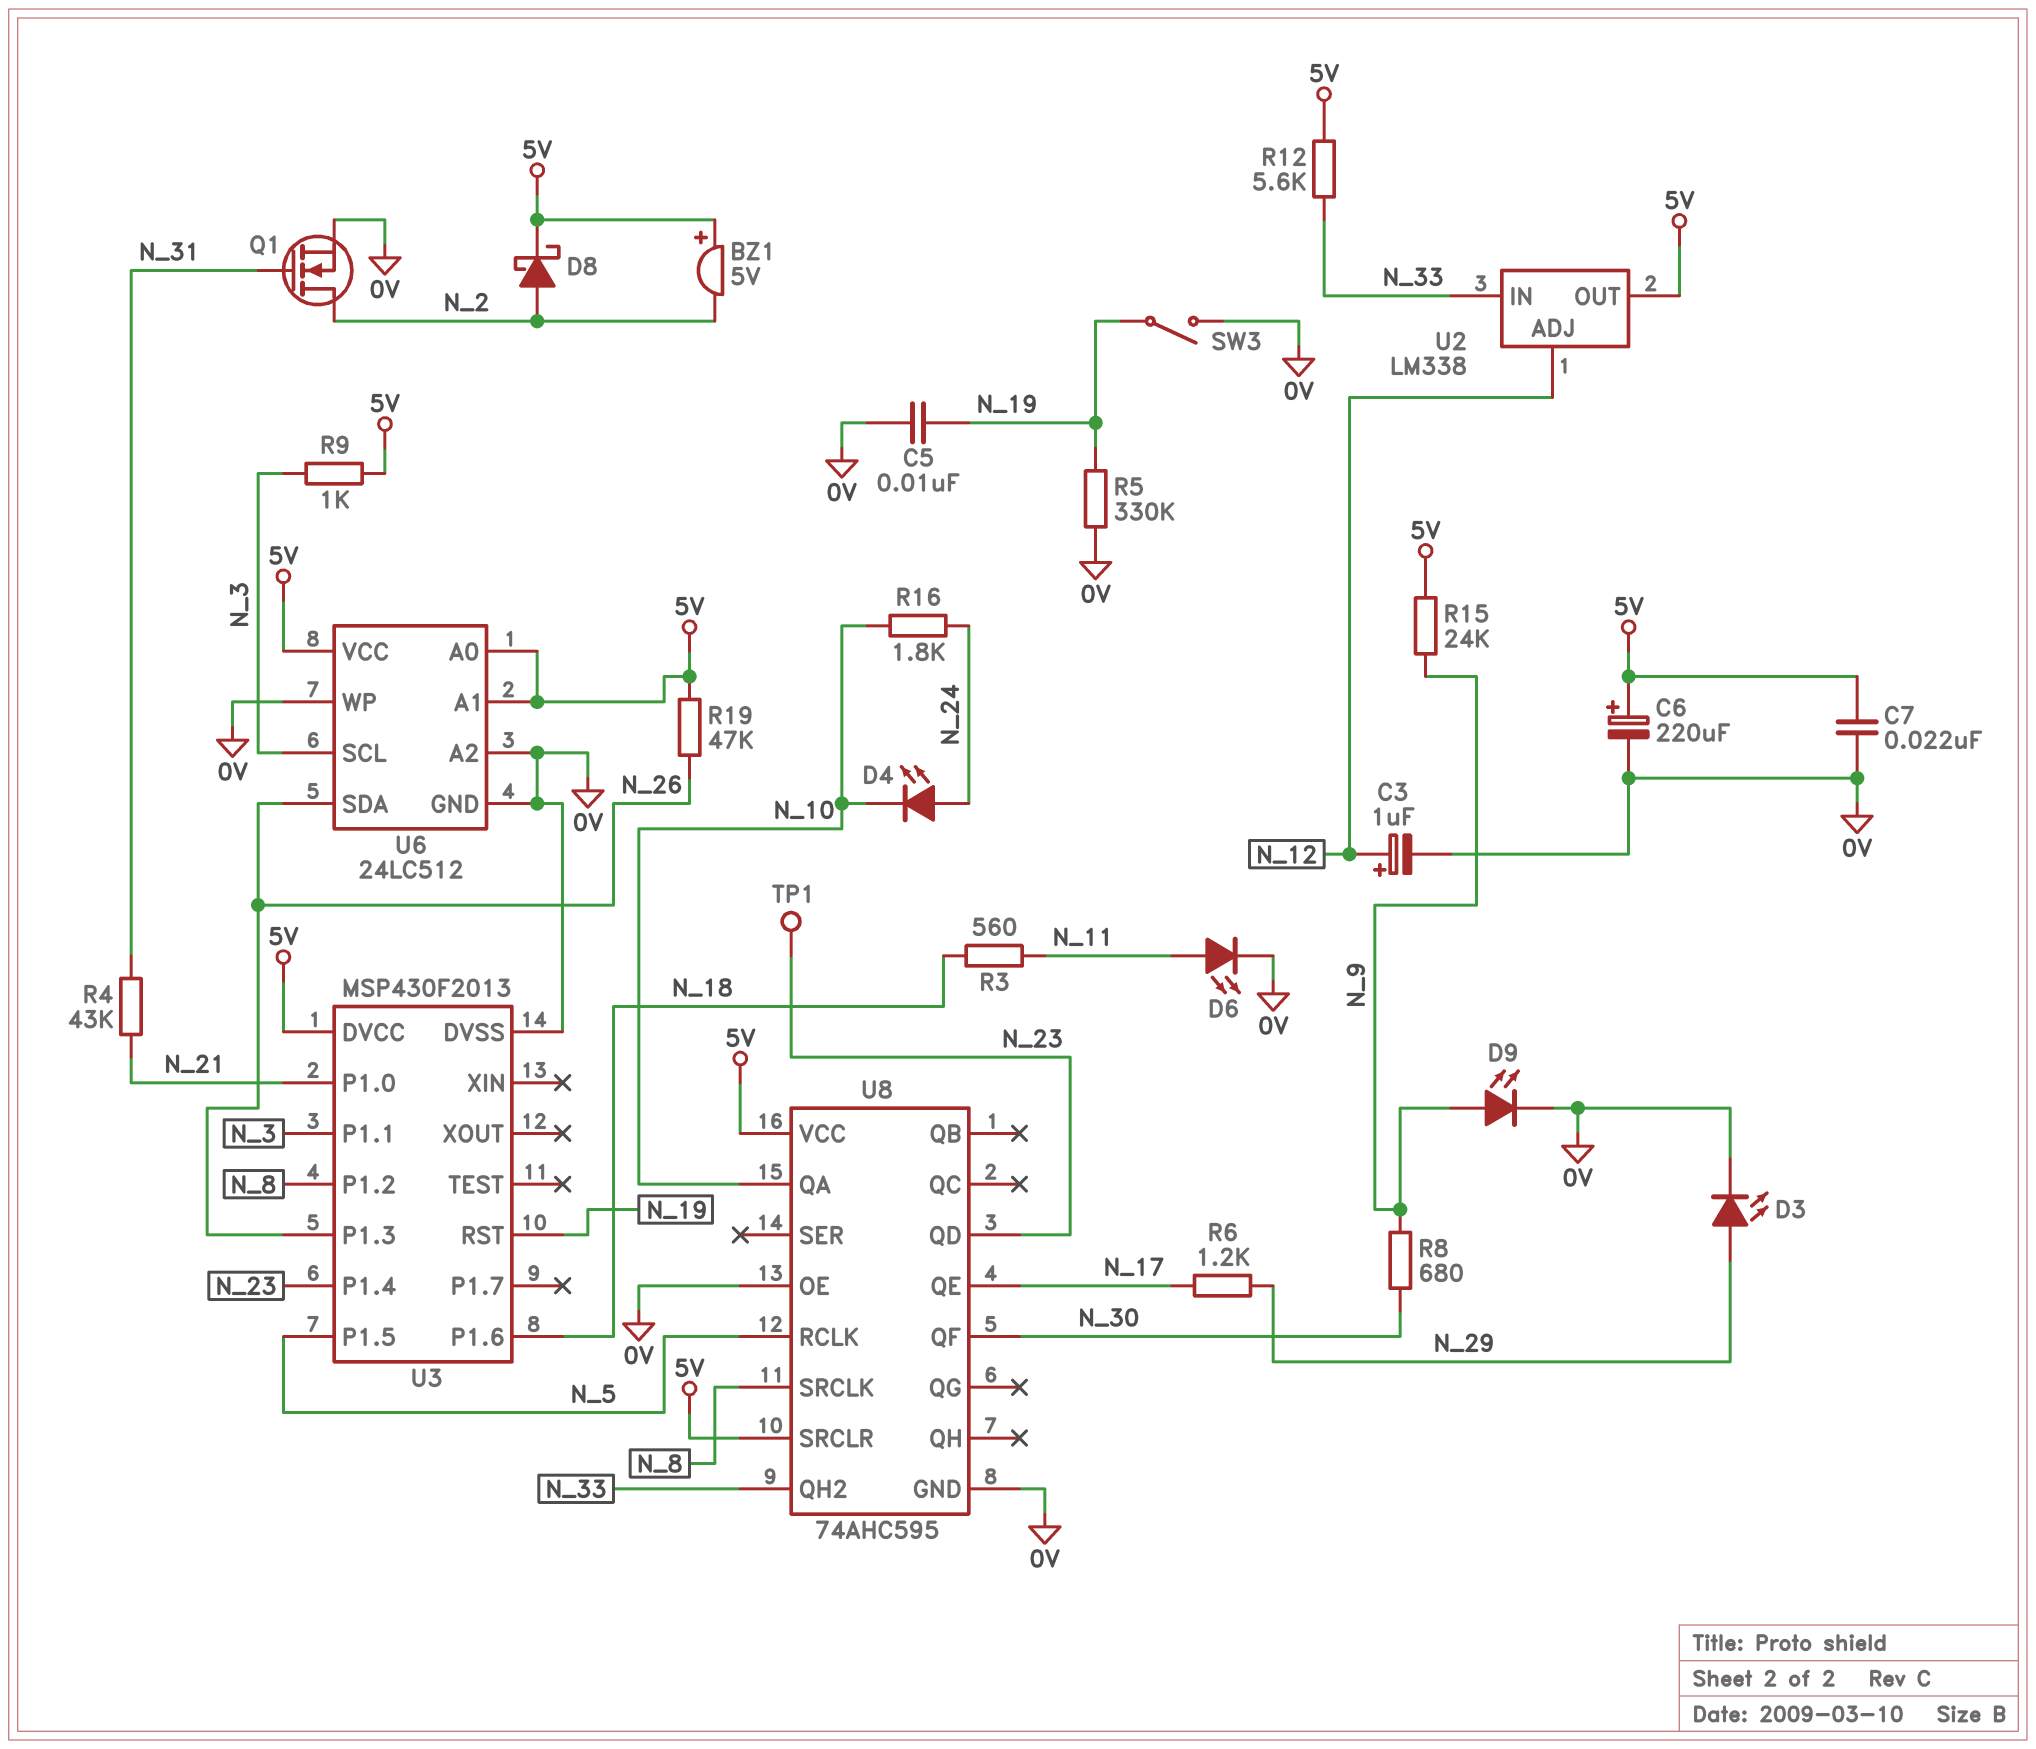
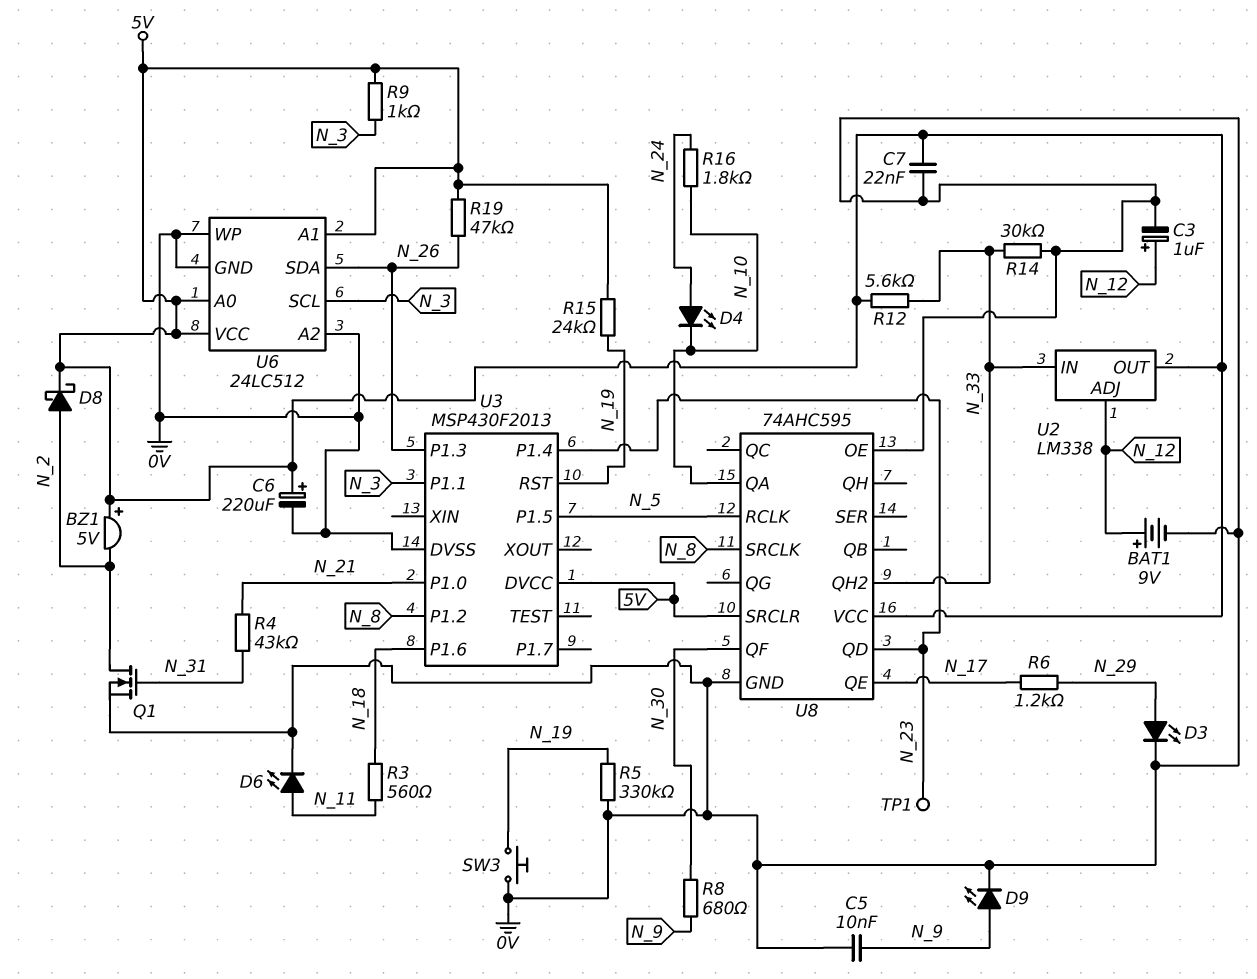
BAT1: none -> 9V (plus N_12, minus 0V)
C5: 10nF (0V, N_19) -> 10nF (0V, N_9)
R14: none -> 30k (0V, N_33)
R15: 24k (5V, N_9) -> 24k (5V, N_19)
SW3: switch (0V, N_19) -> button (0V, N_19)

